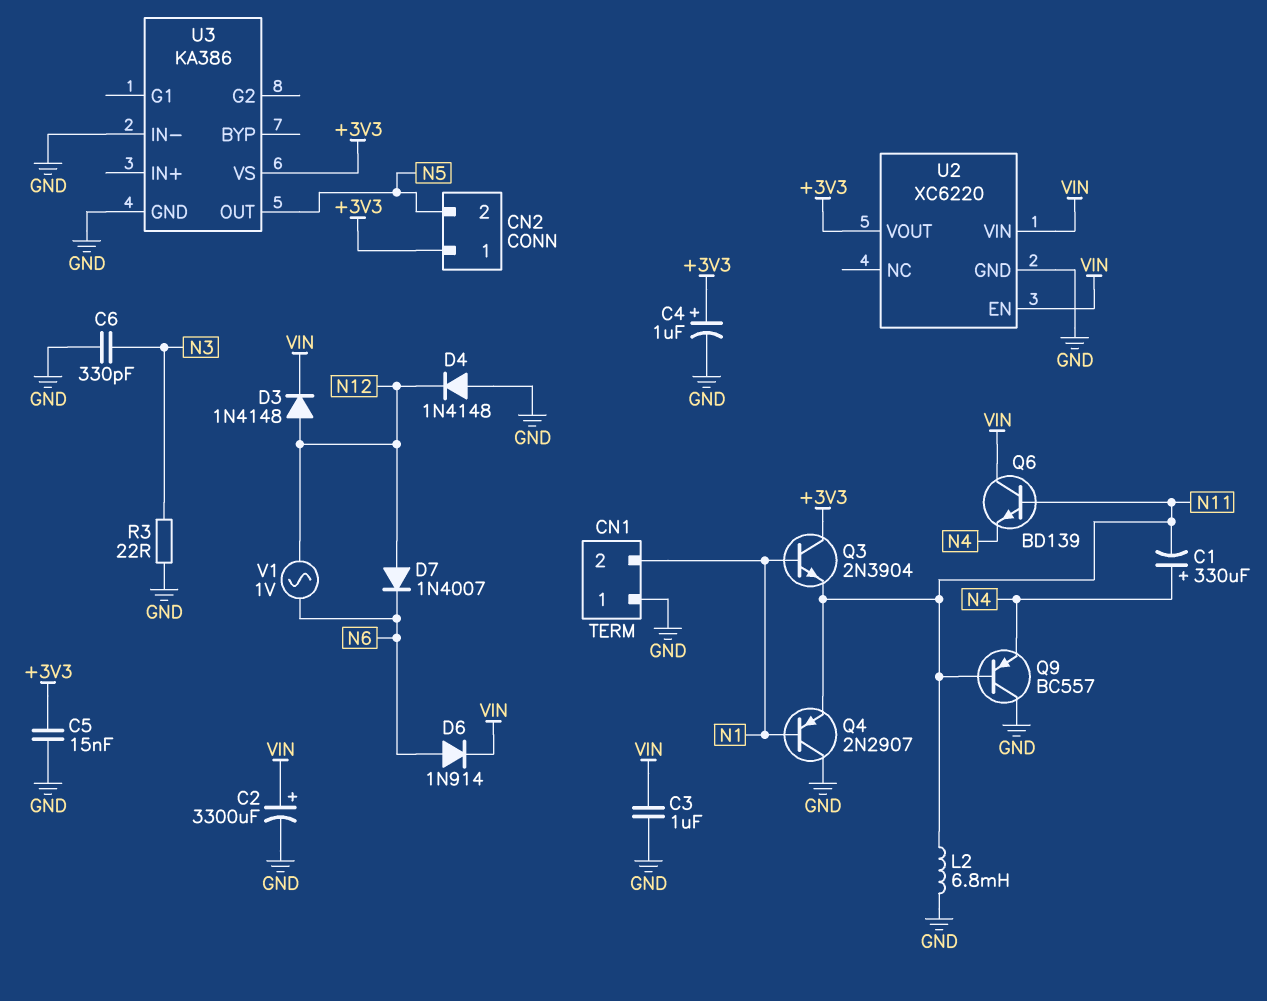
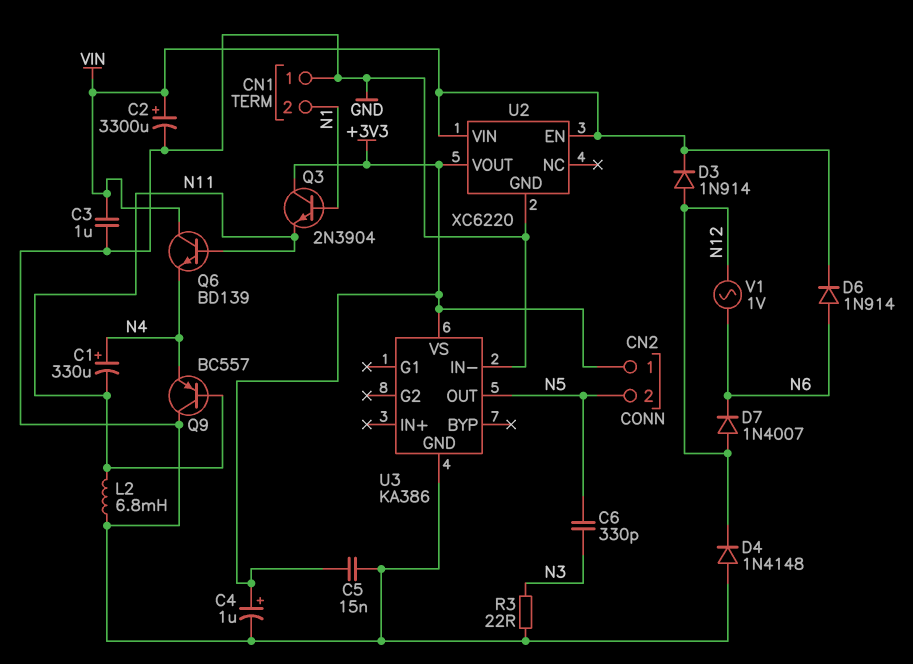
C6: 330pF (GND, N3) -> 330pF (N3, N5)
D3: diode 1N4148 (A N12, K VIN) -> diode 1N914 (A N12, K VIN)
Q4: PNP 2N2907 (B N1, C GND, E N11) -> none

